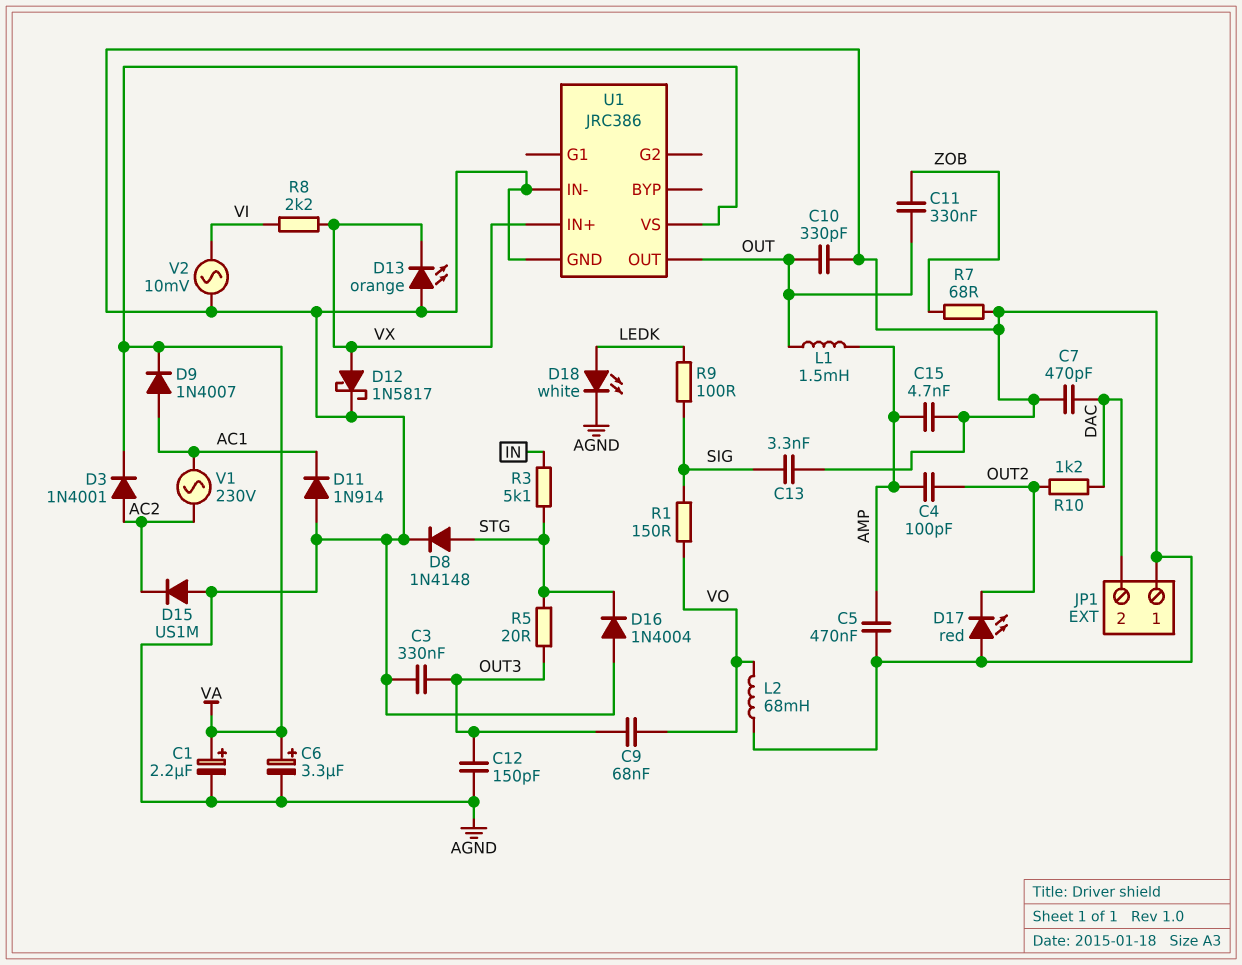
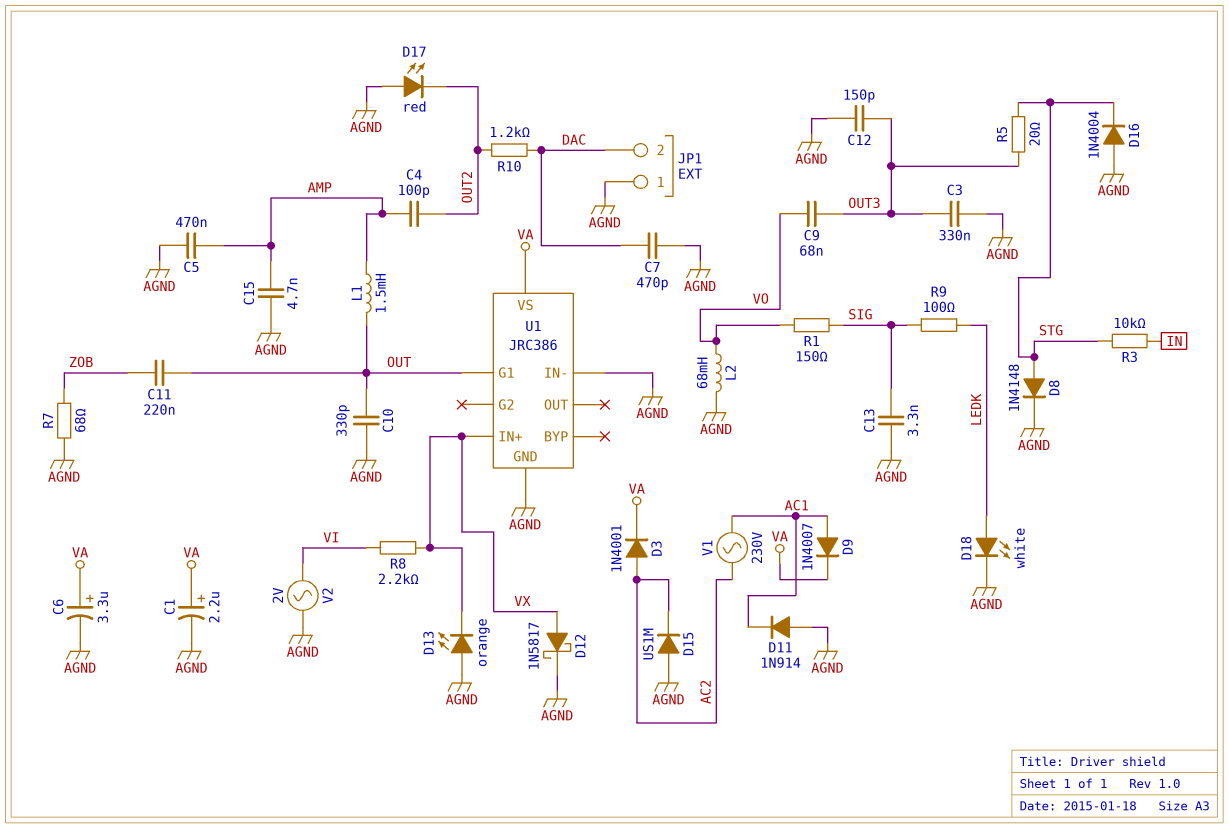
C11: 330nF (OUT, ZOB) -> 220nF (OUT, ZOB)
R3: 5.1k (IN, STG) -> 10k (IN, STG)
U1 pin G1: none -> OUT
U1 pin OUT: OUT -> none
V2: AC 10mV (AGND, VI) -> AC 2V (AGND, VI)

